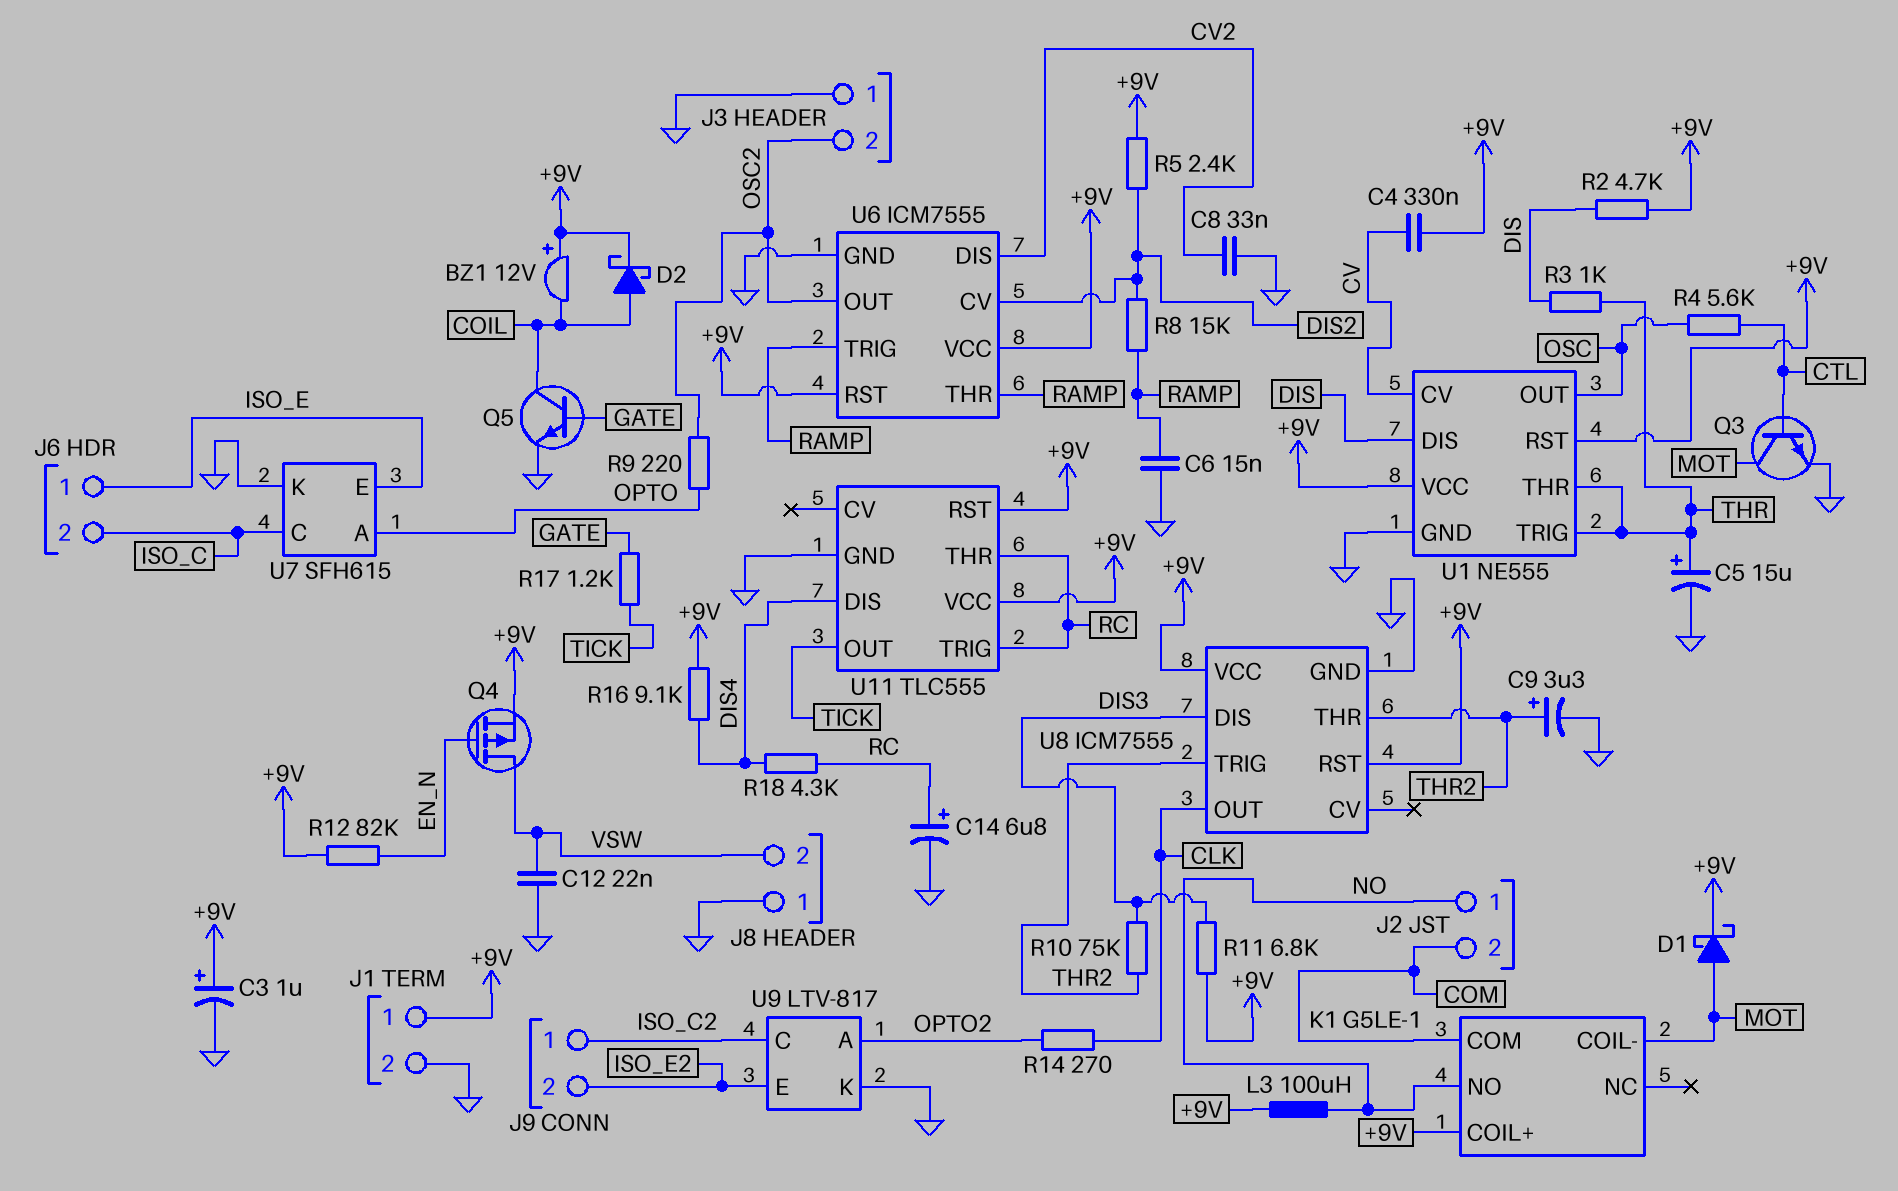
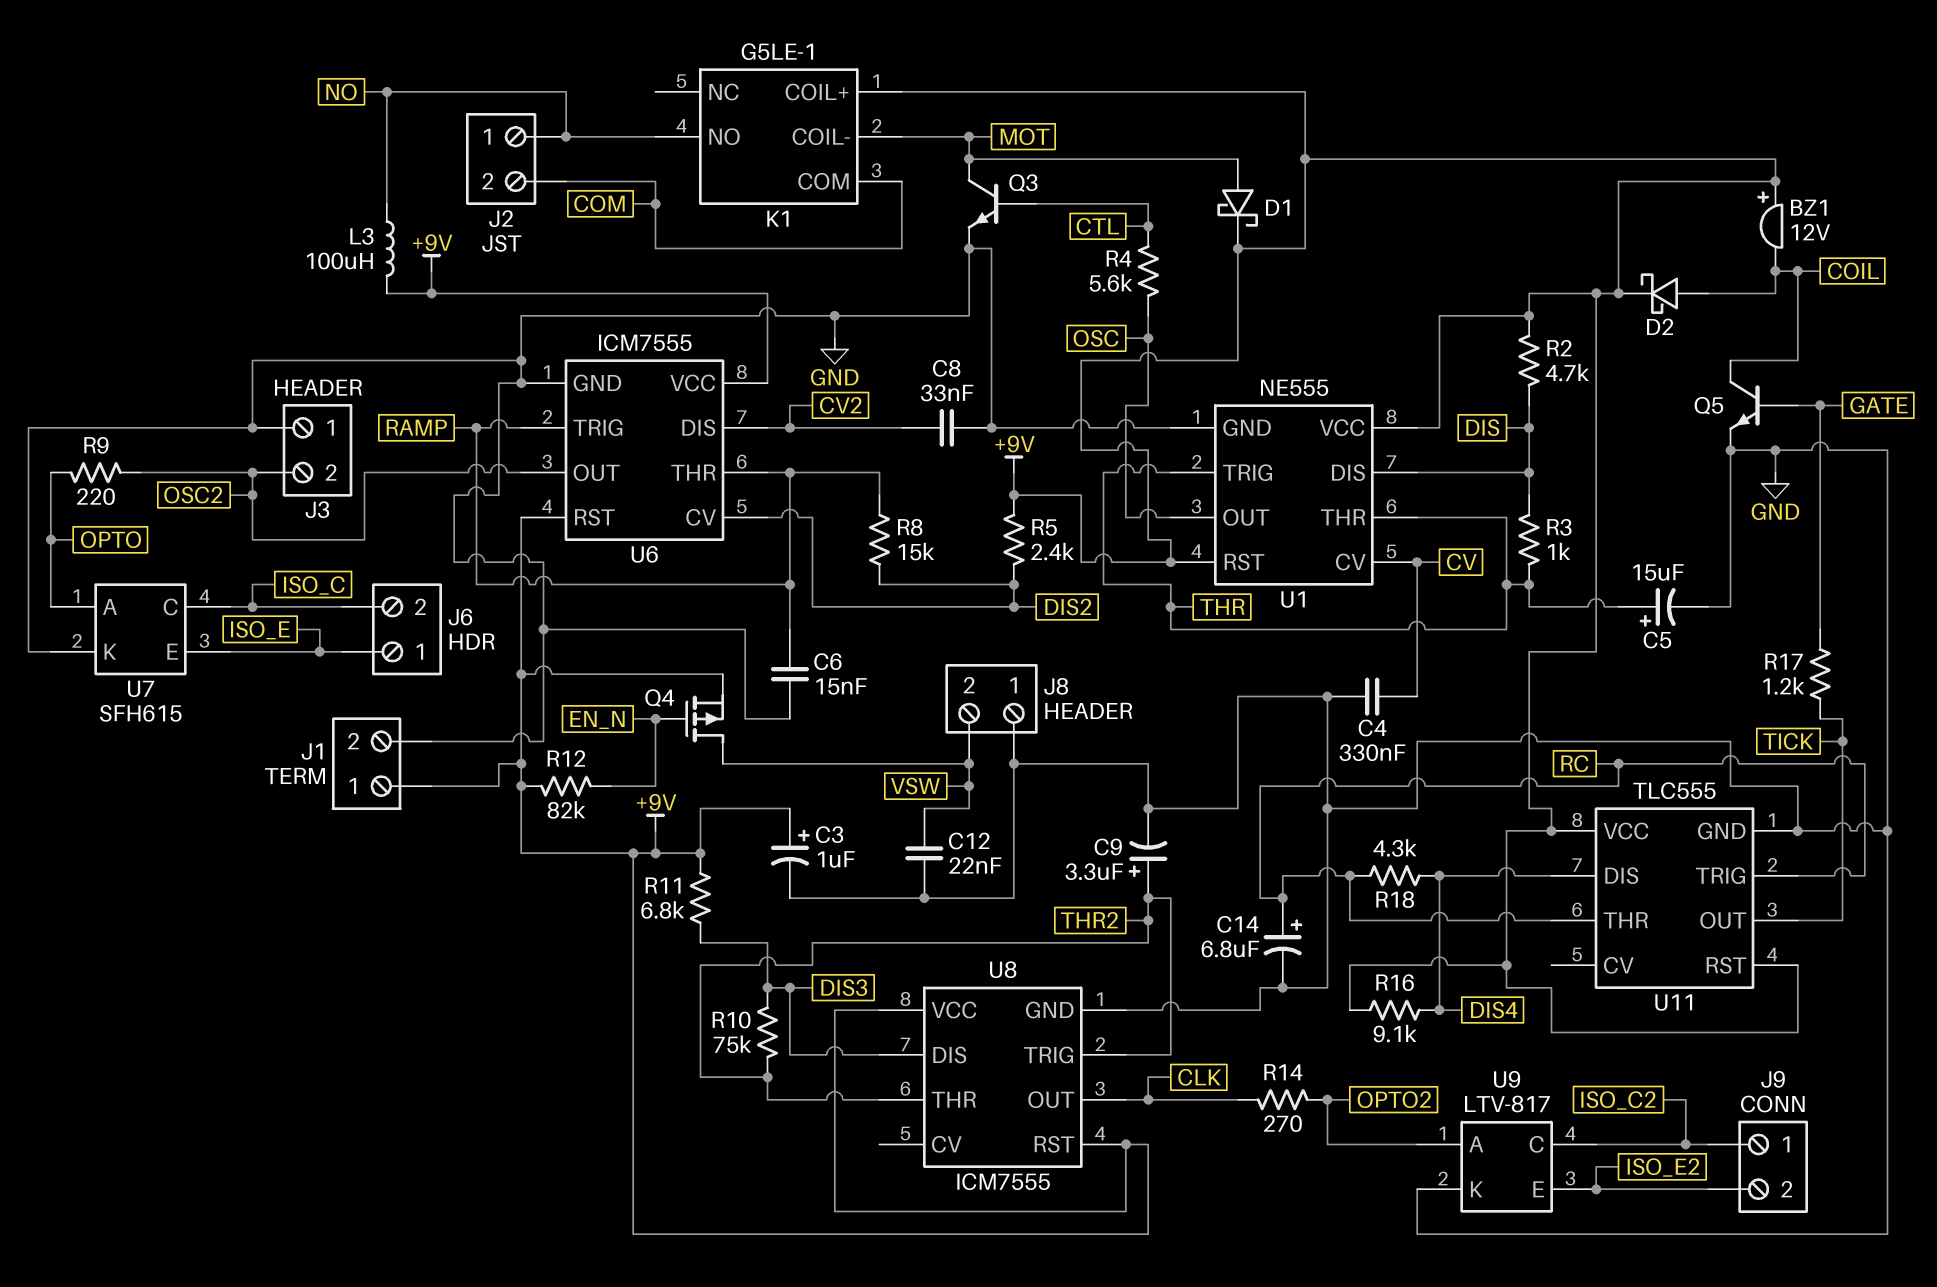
C4: 330nF (+9V, CV) -> 330nF (CV, GND)

